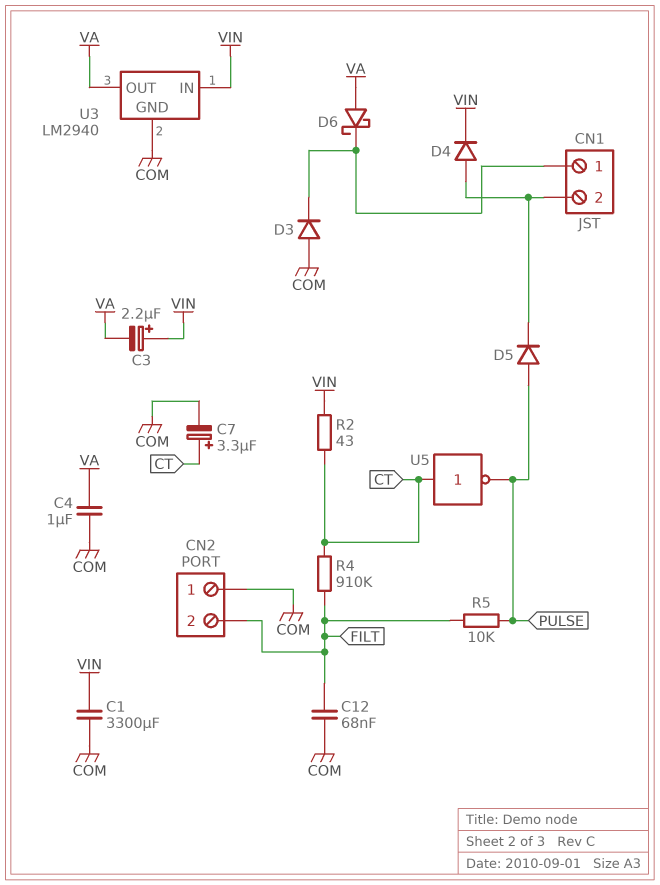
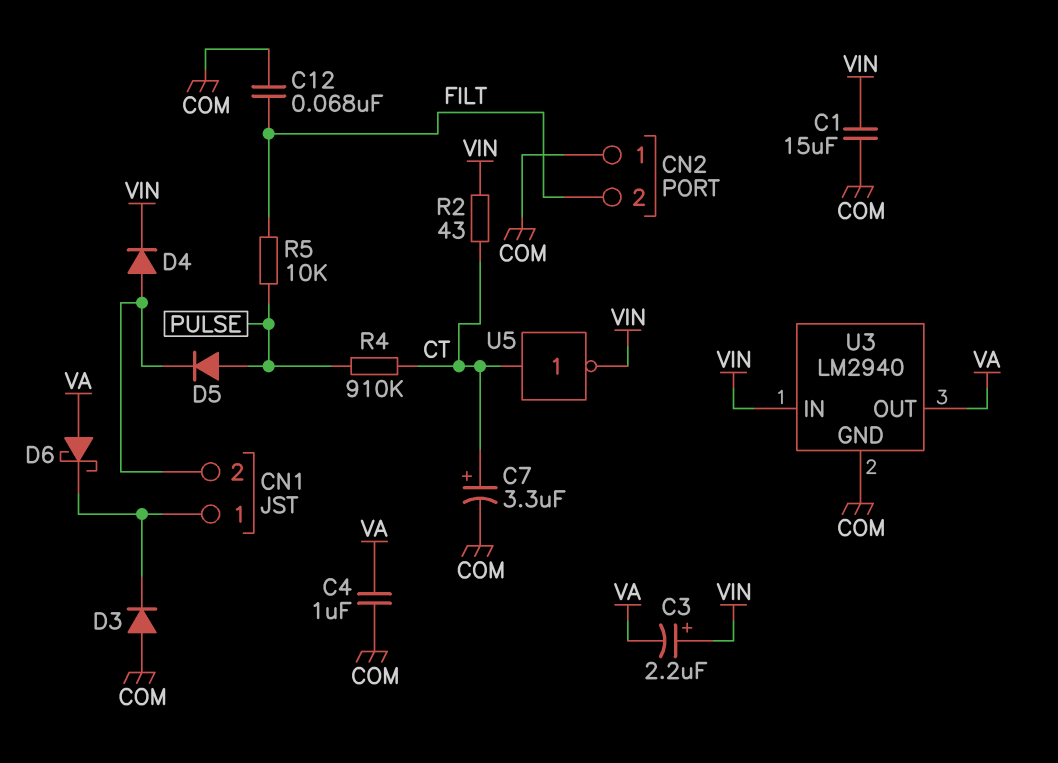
C1: 3300uF (COM, VIN) -> 15uF (COM, VIN)
R4: 910k (CT, FILT) -> 910k (CT, PULSE)
U5: NOT (in CT, out PULSE) -> NOT (in CT, out VIN)

